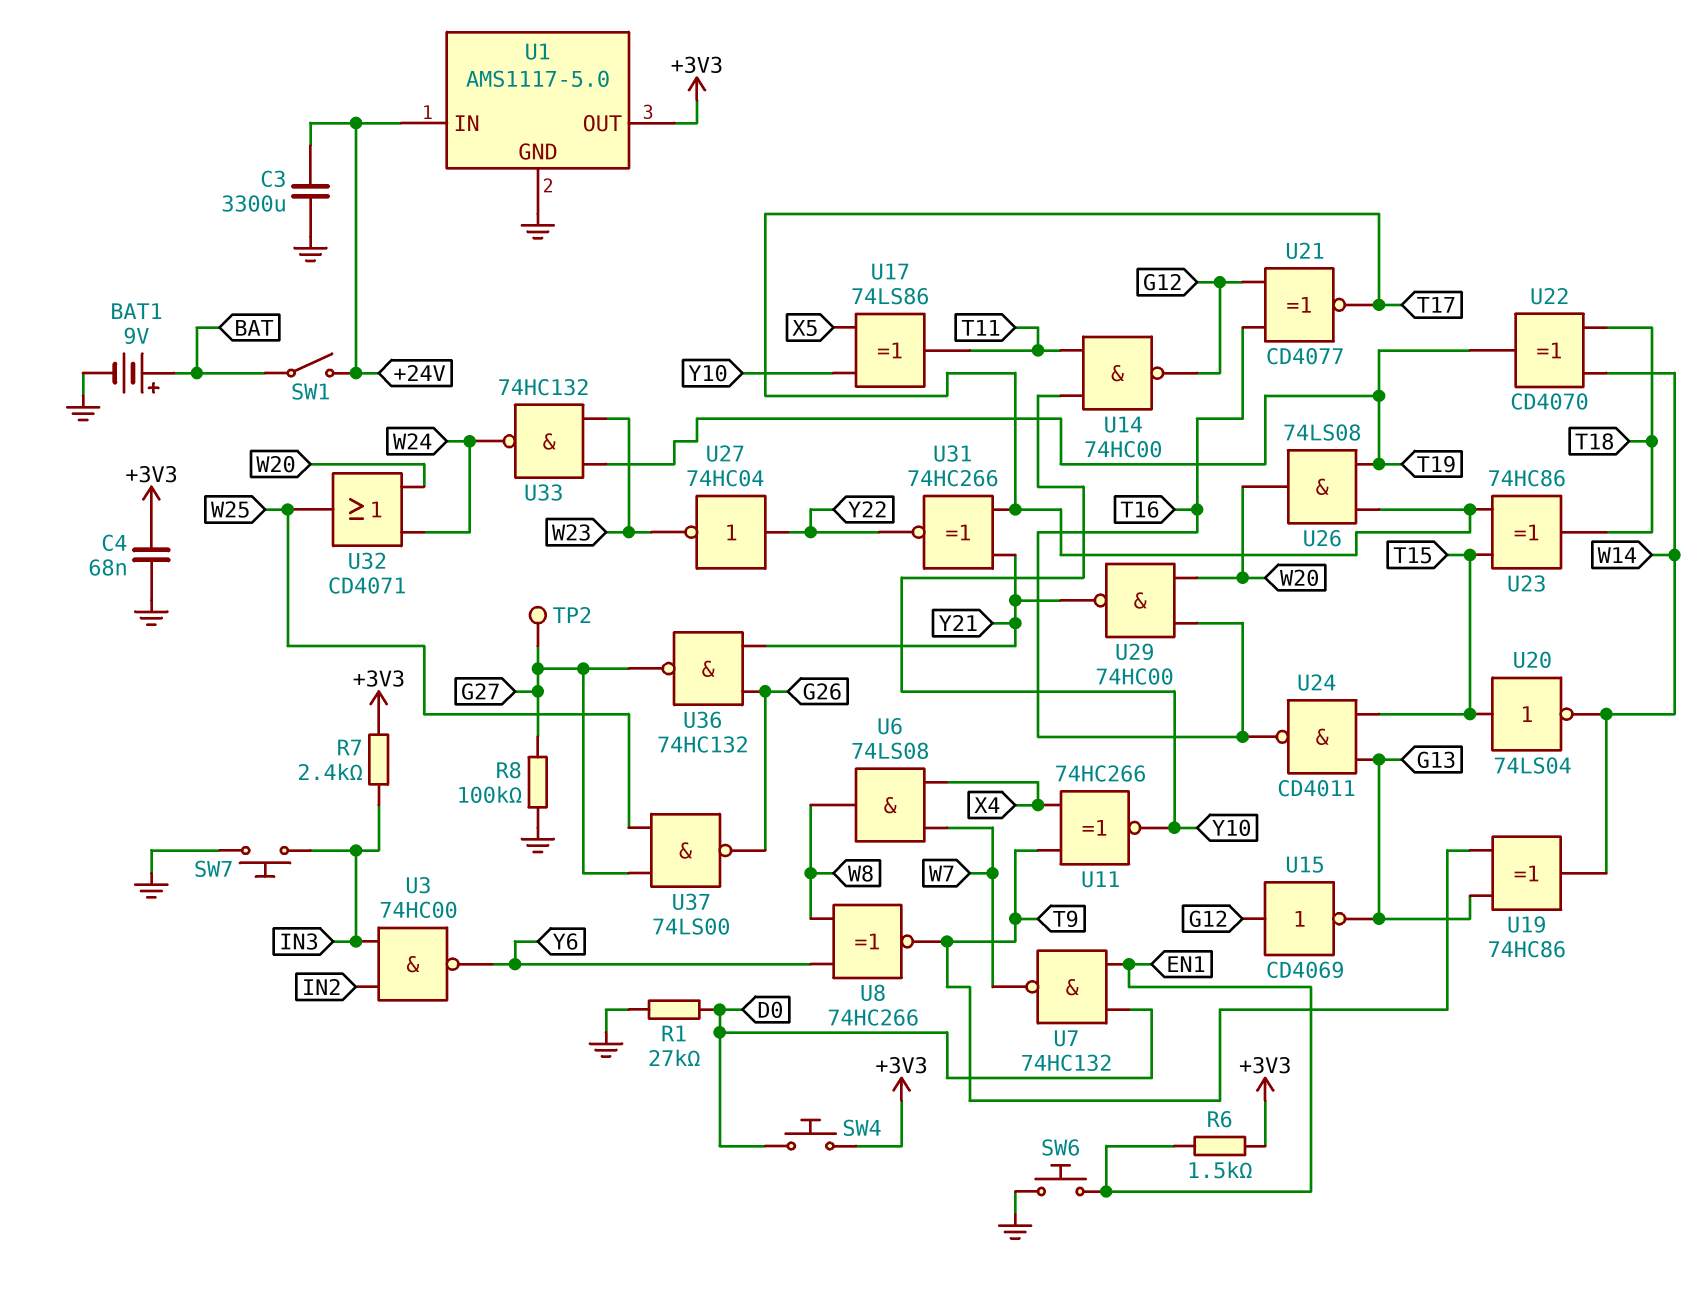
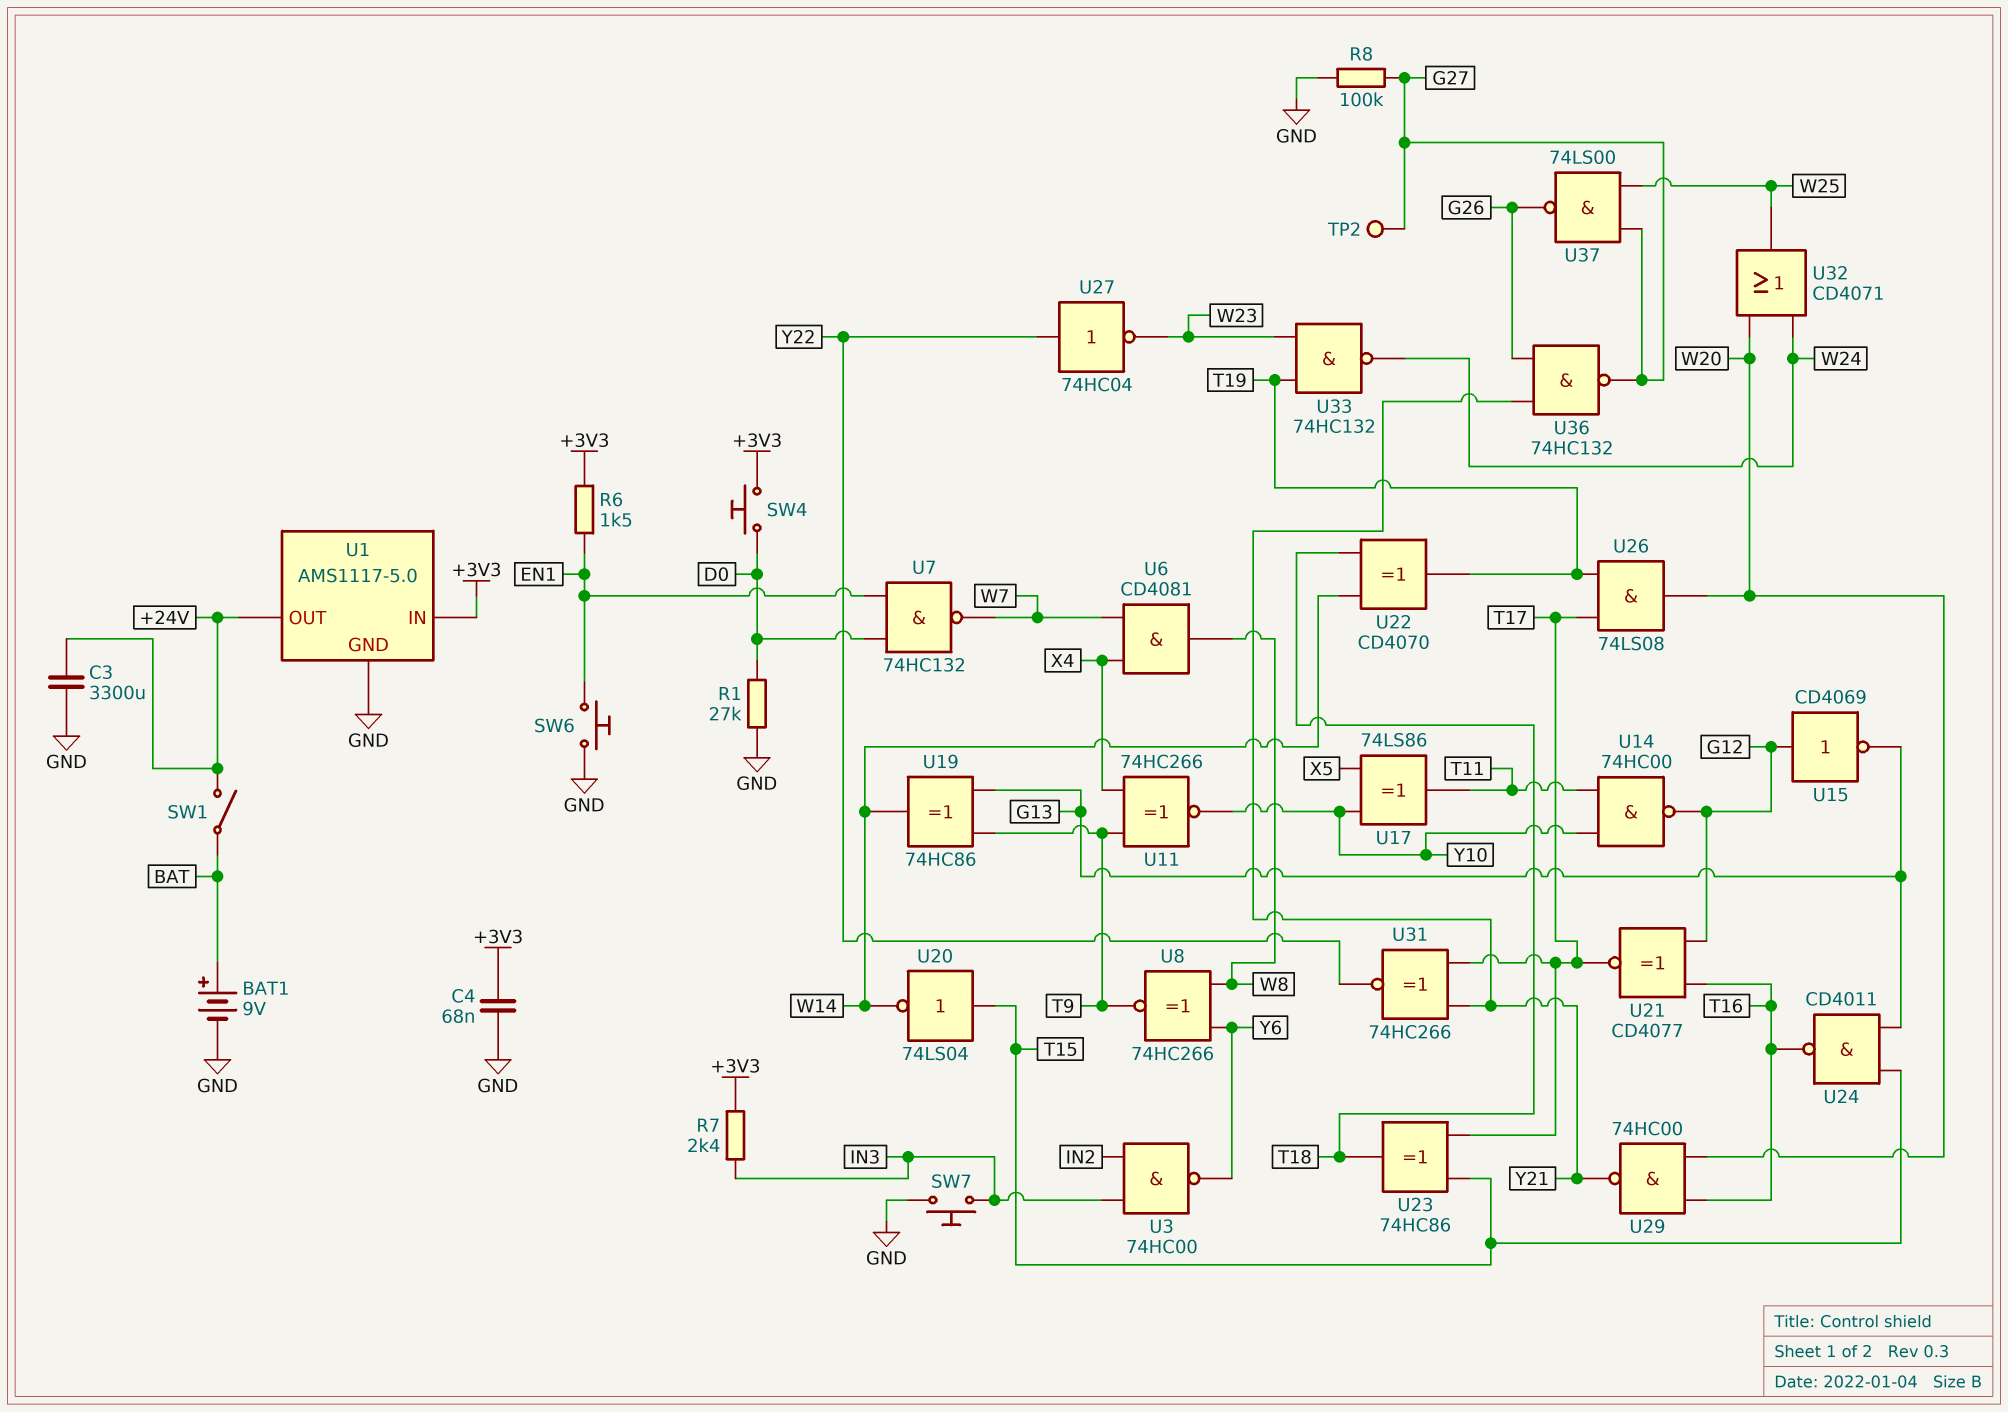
U1 pin IN: +24V -> +3V3
U1 pin OUT: +3V3 -> +24V
U6: AND 74LS08 (in W7, in X4, out W8) -> AND CD4081 (in W7, in X4, out W8)

